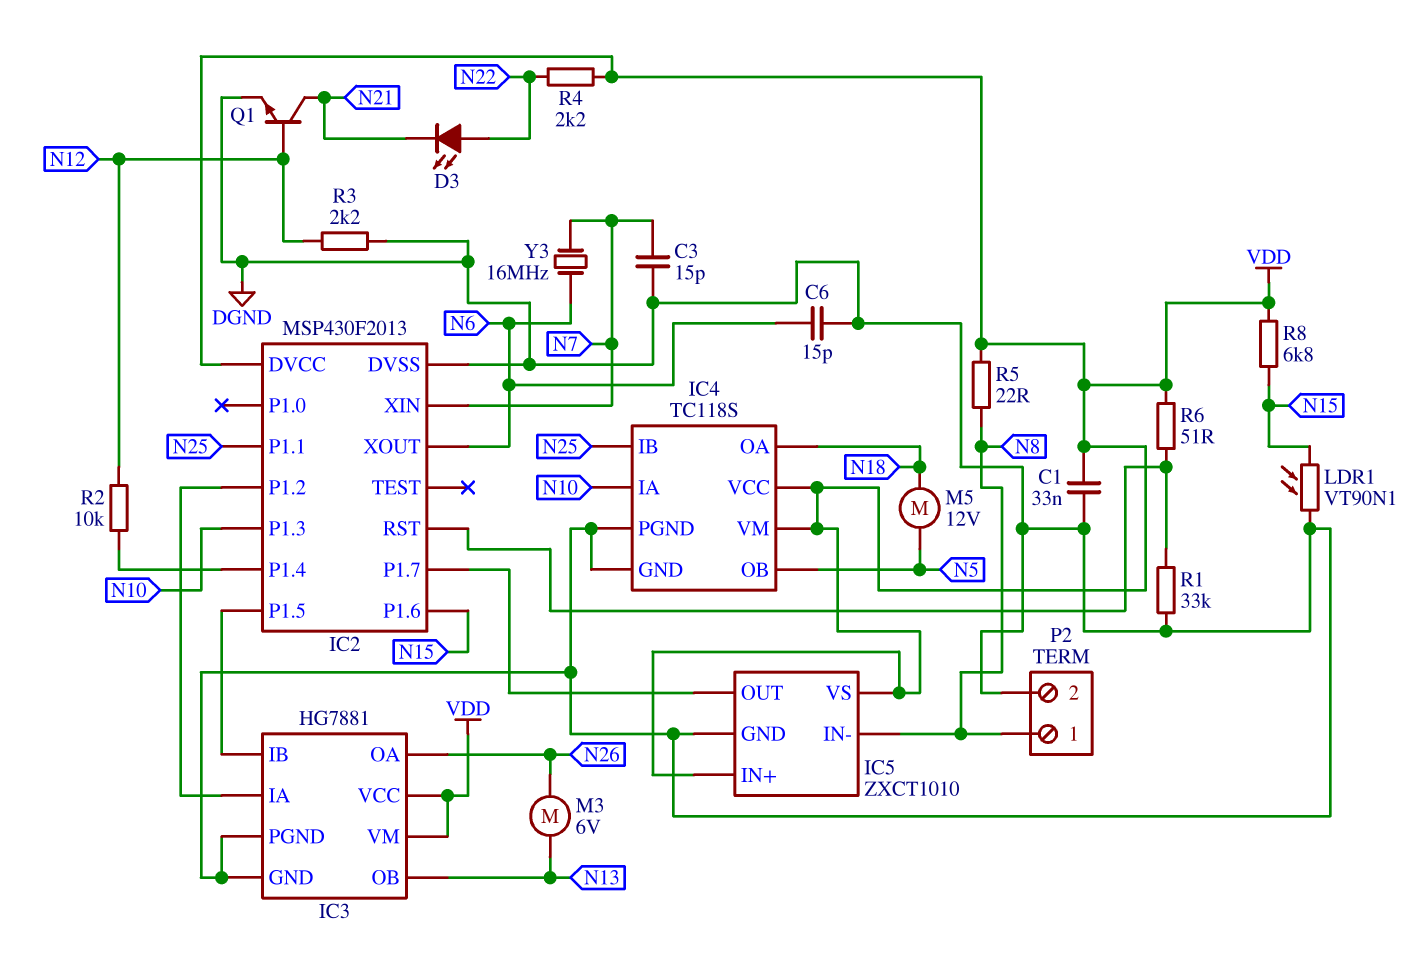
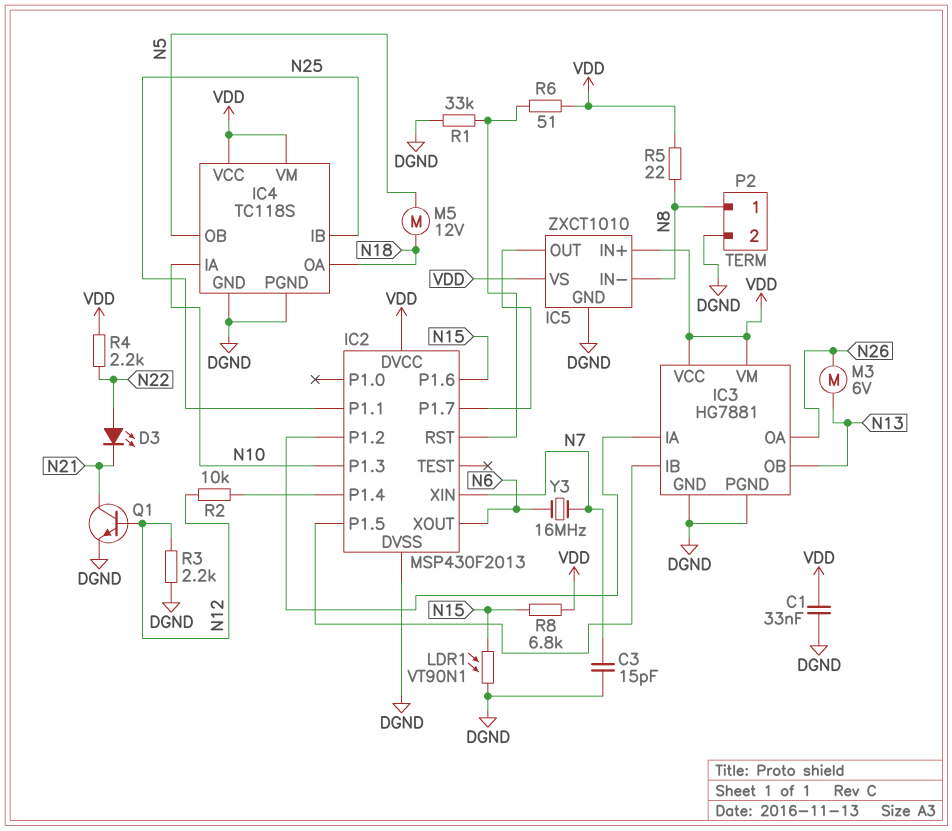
C6: 15pF (DGND, N6) -> none

